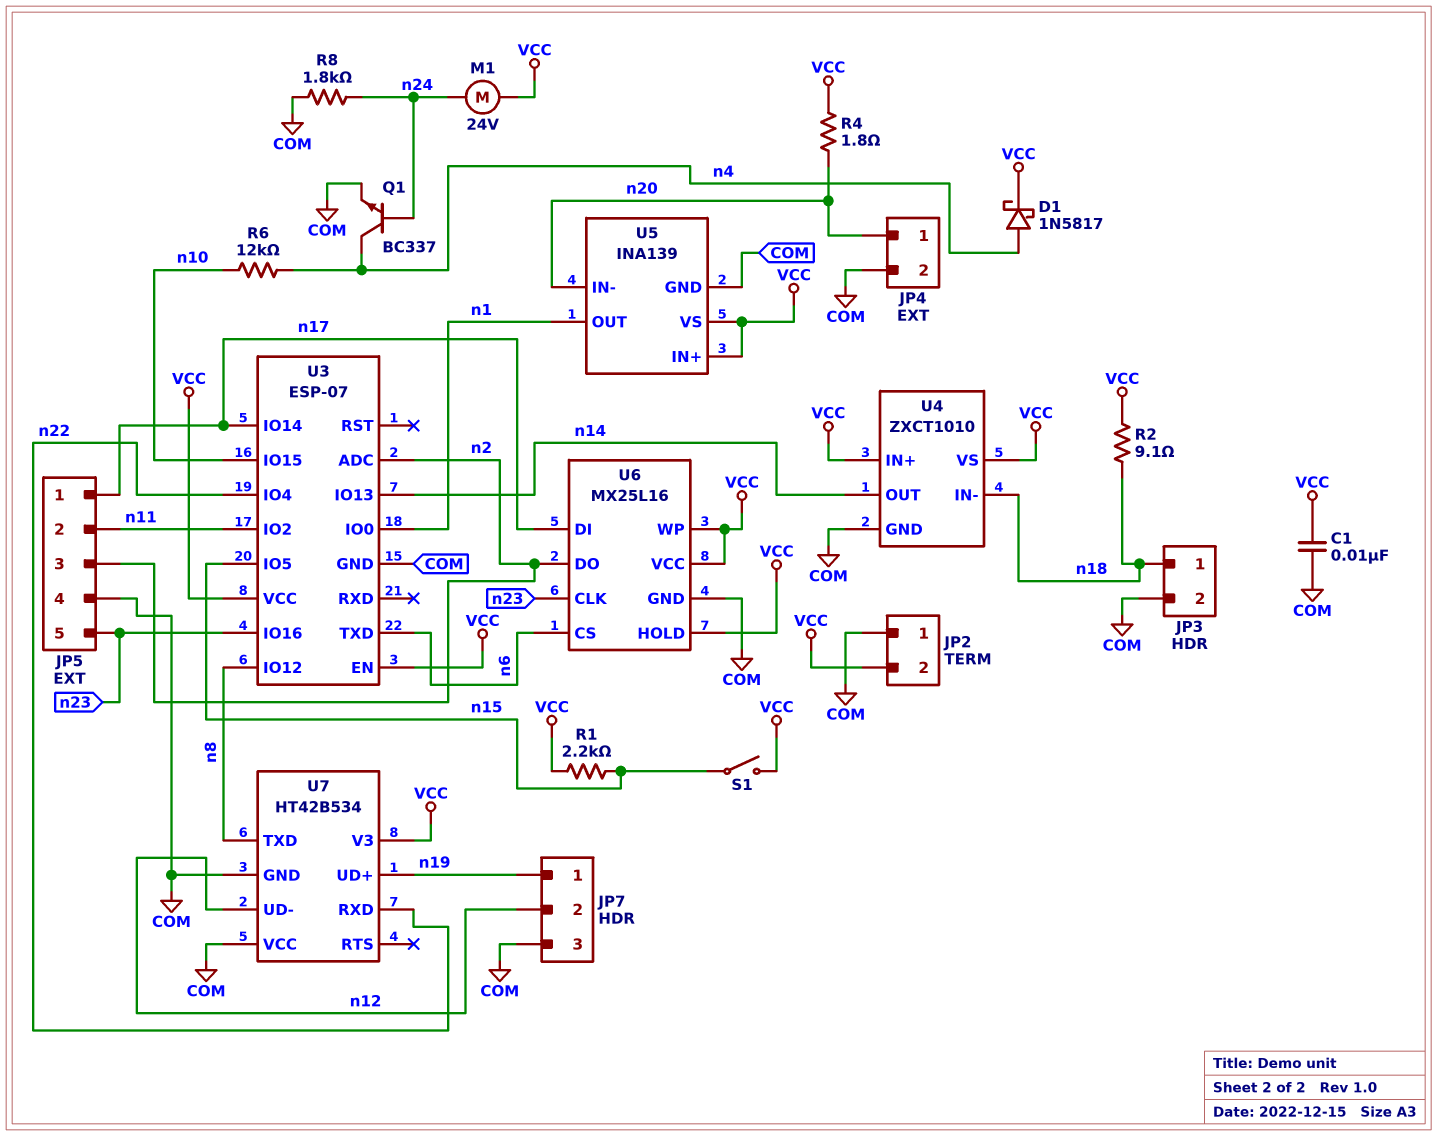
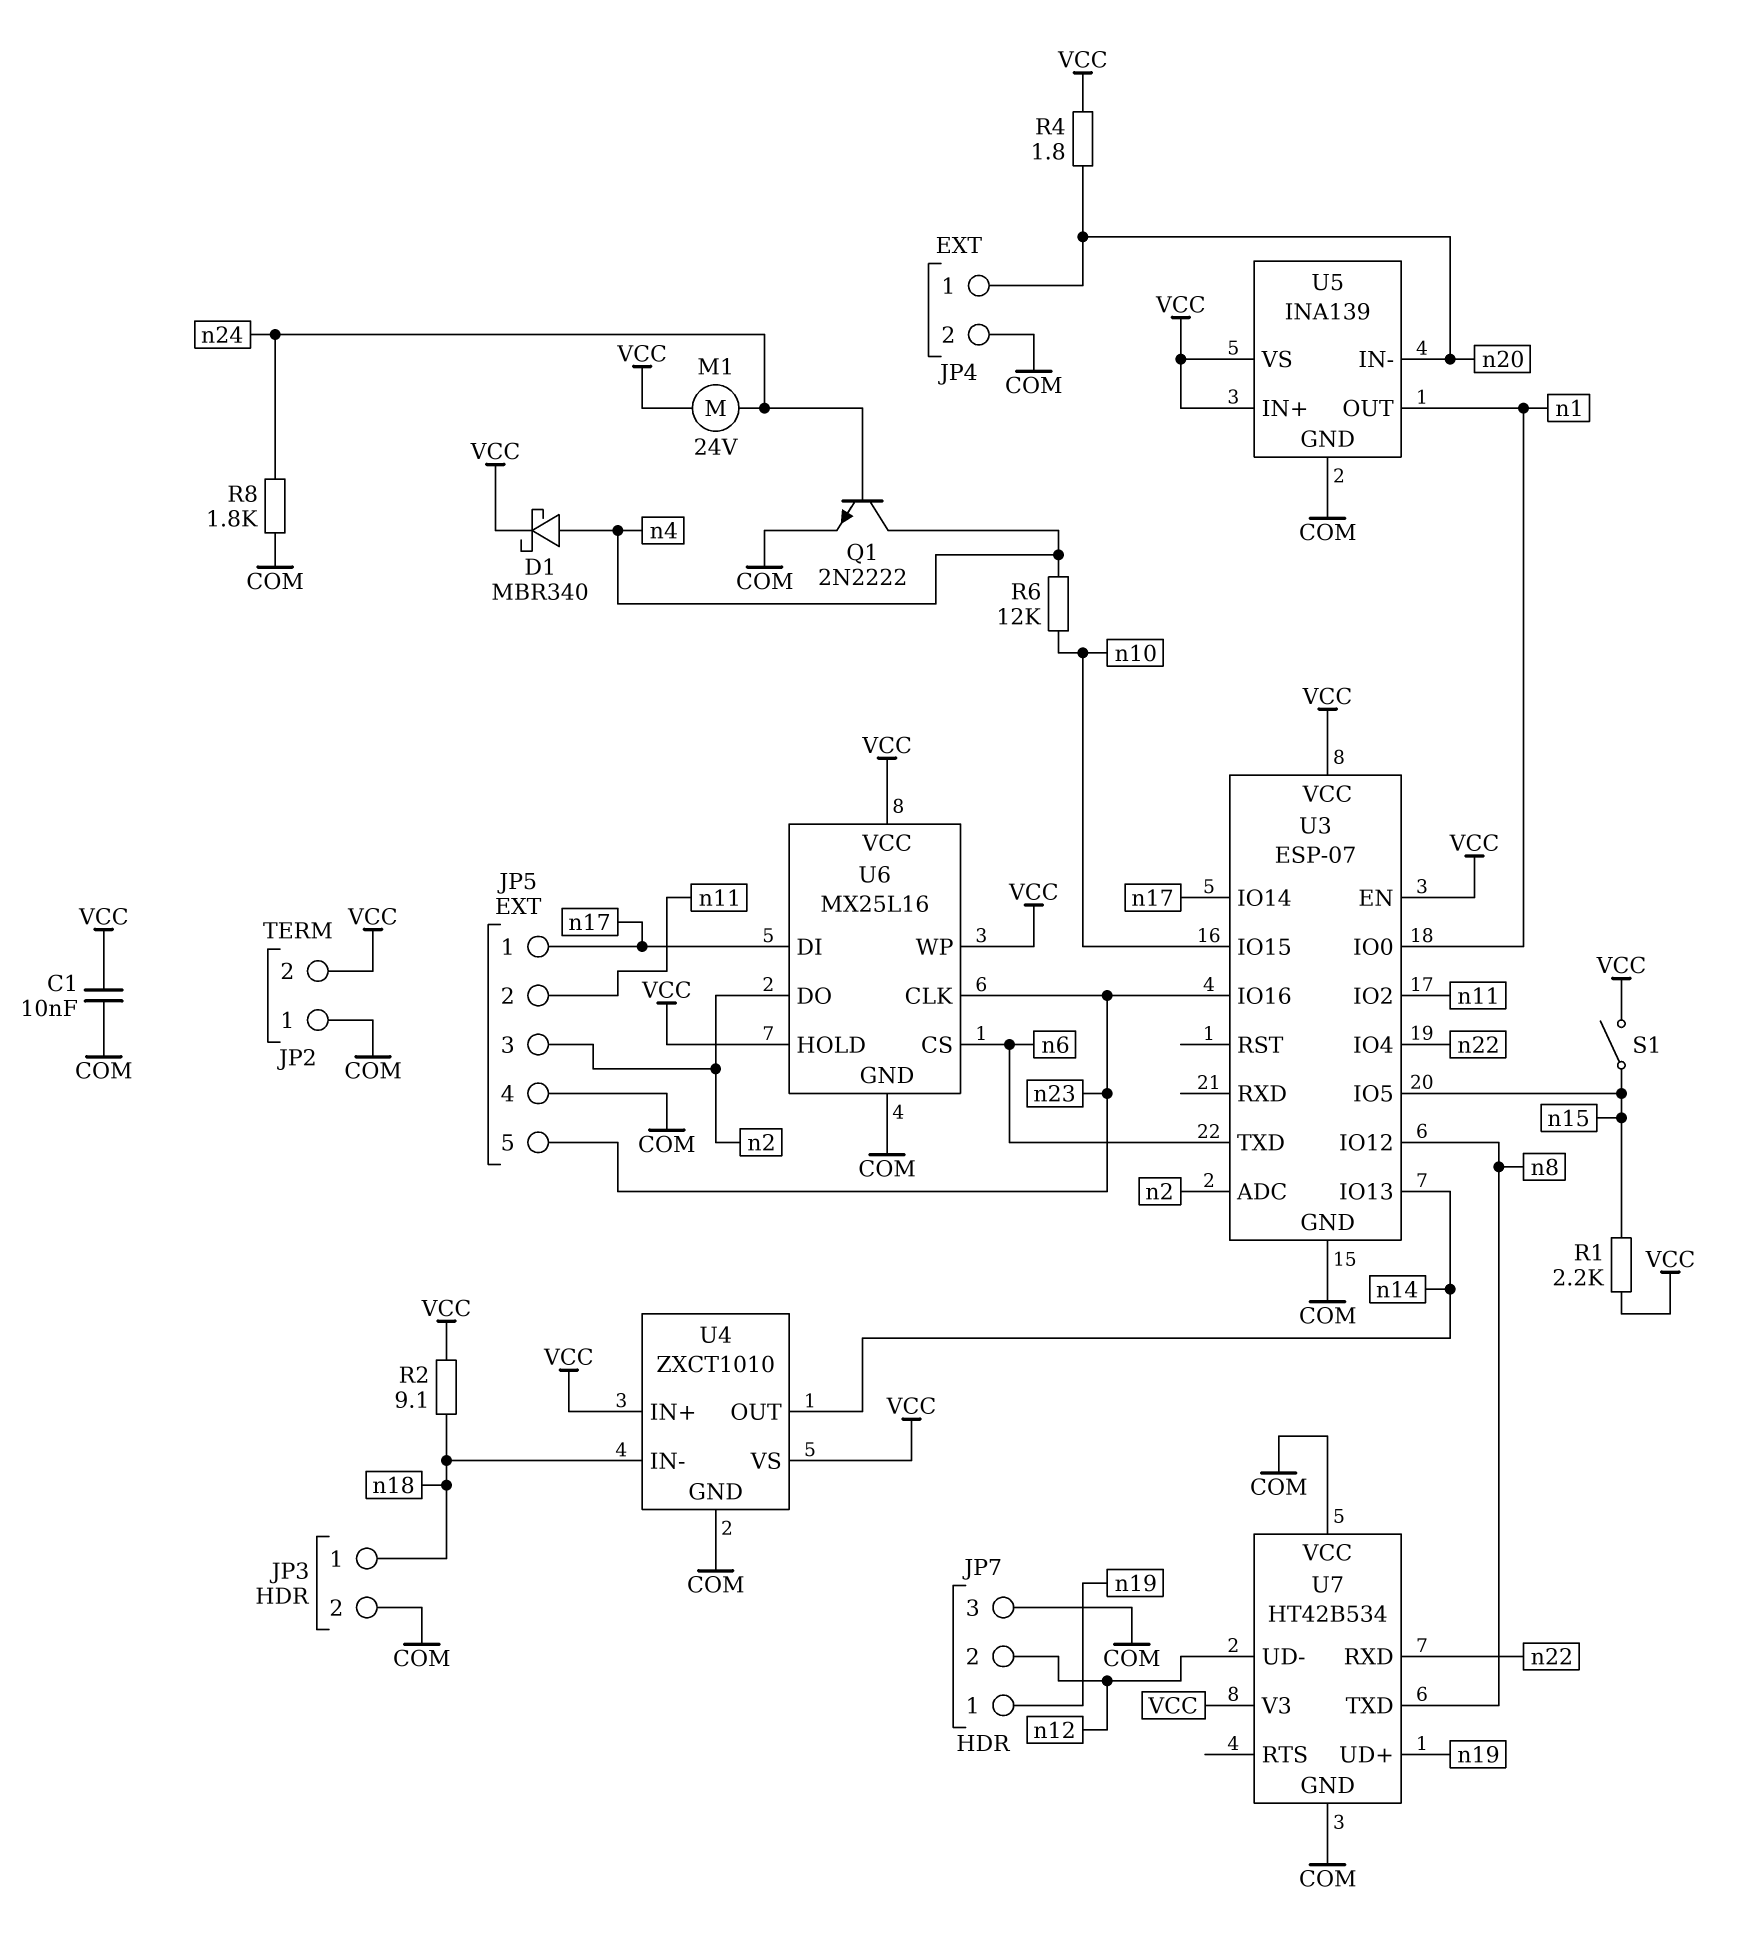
D1: schottky 1N5817 (A n4, K VCC) -> schottky MBR340 (A n4, K VCC)
Q1: NPN BC337 (B n24, C n4, E COM) -> NPN 2N2222 (B n24, C n4, E COM)

